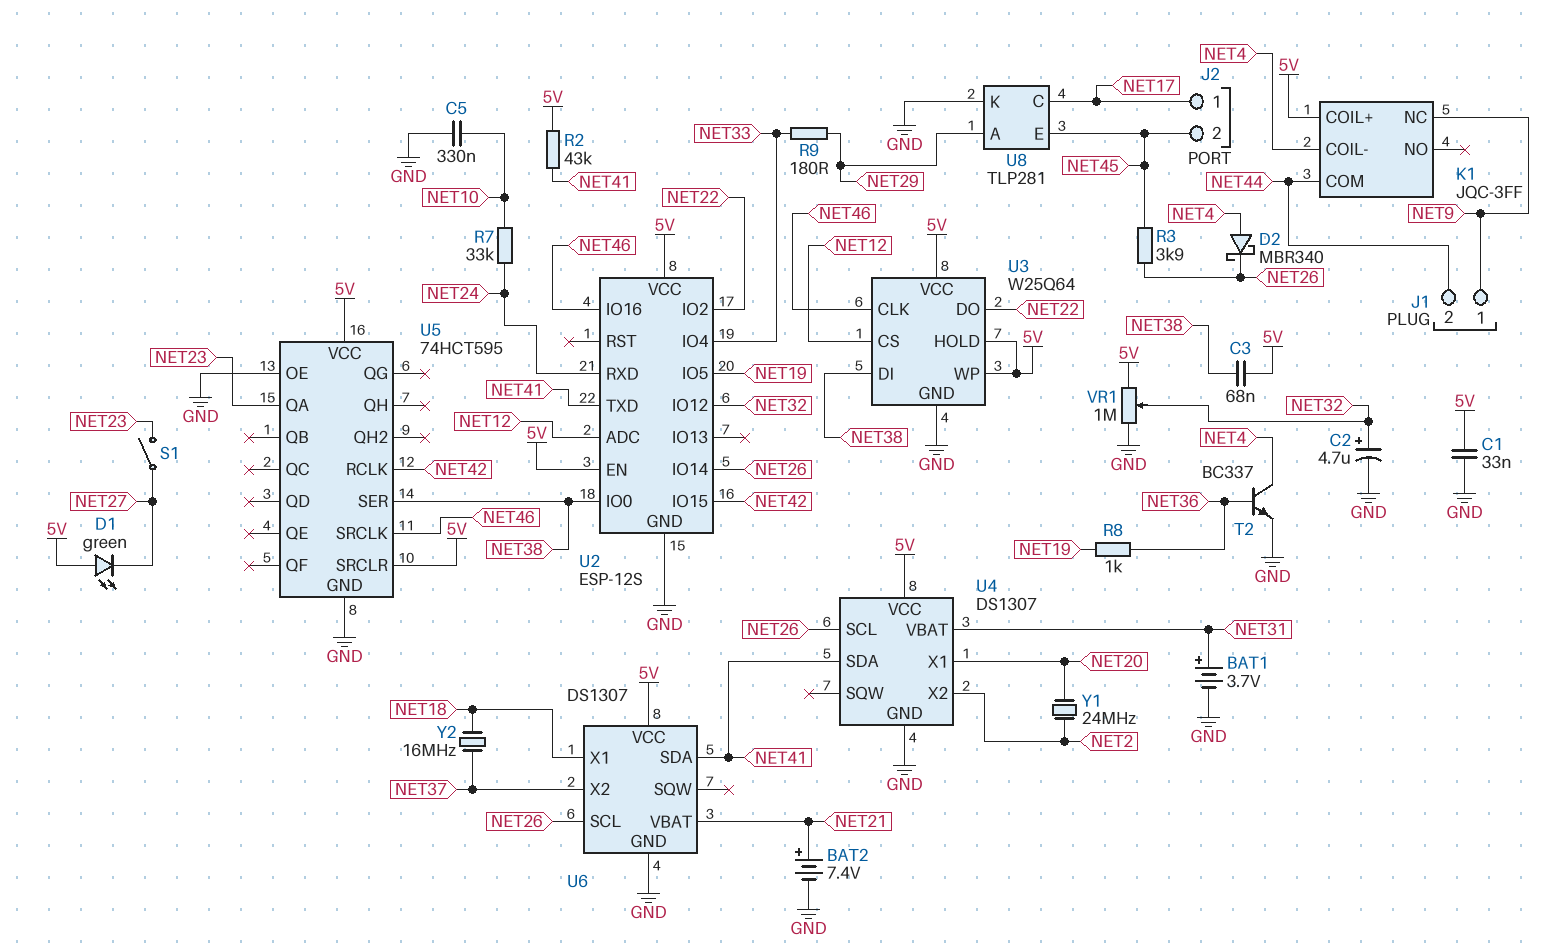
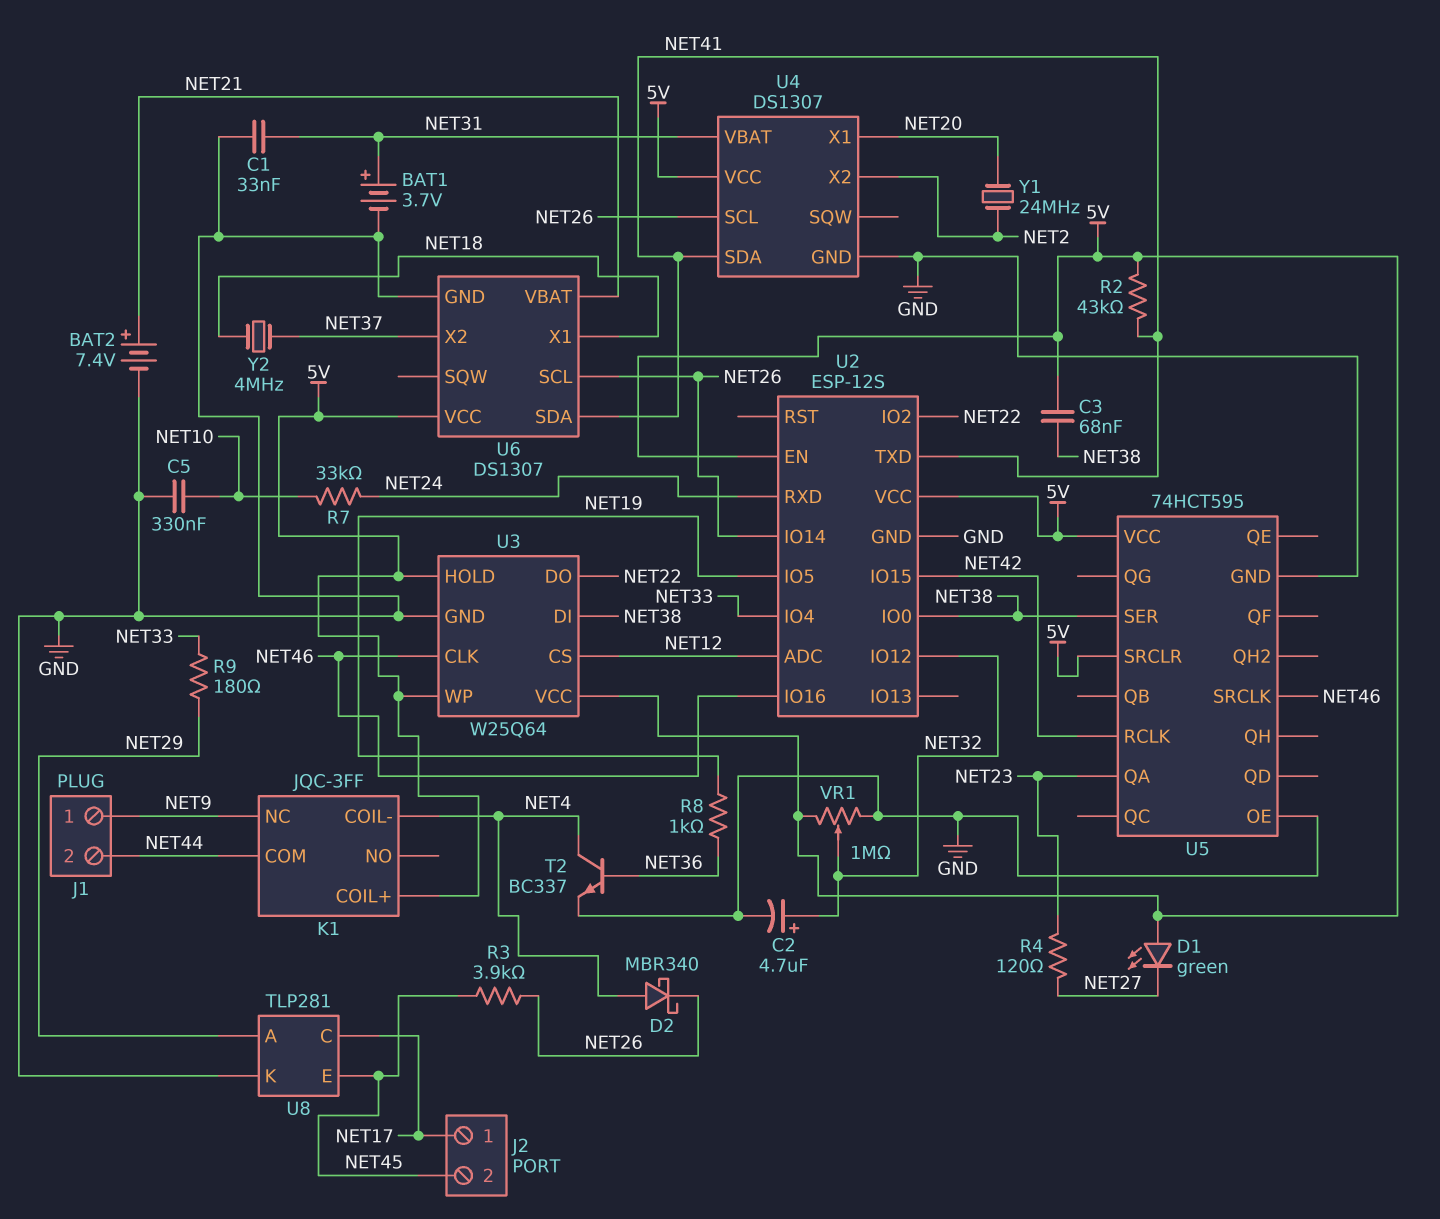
C1: 33nF (5V, GND) -> 33nF (GND, NET31)
R4: none -> 120 (NET23, NET27)
S1: switch (NET23, NET27) -> none
Y2: 16MHz (NET18, NET37) -> 4MHz (NET18, NET37)

